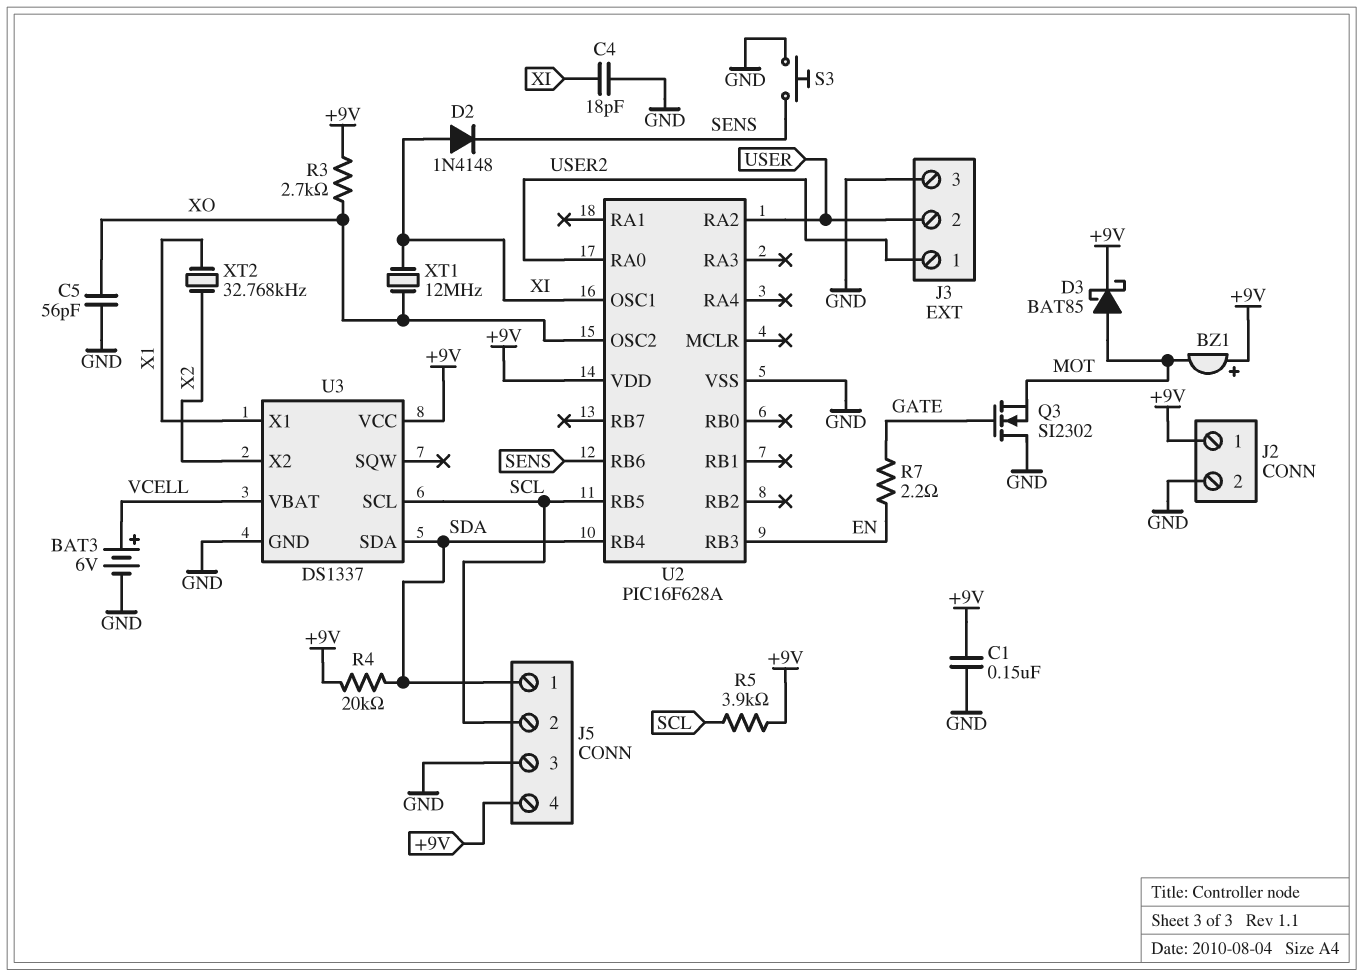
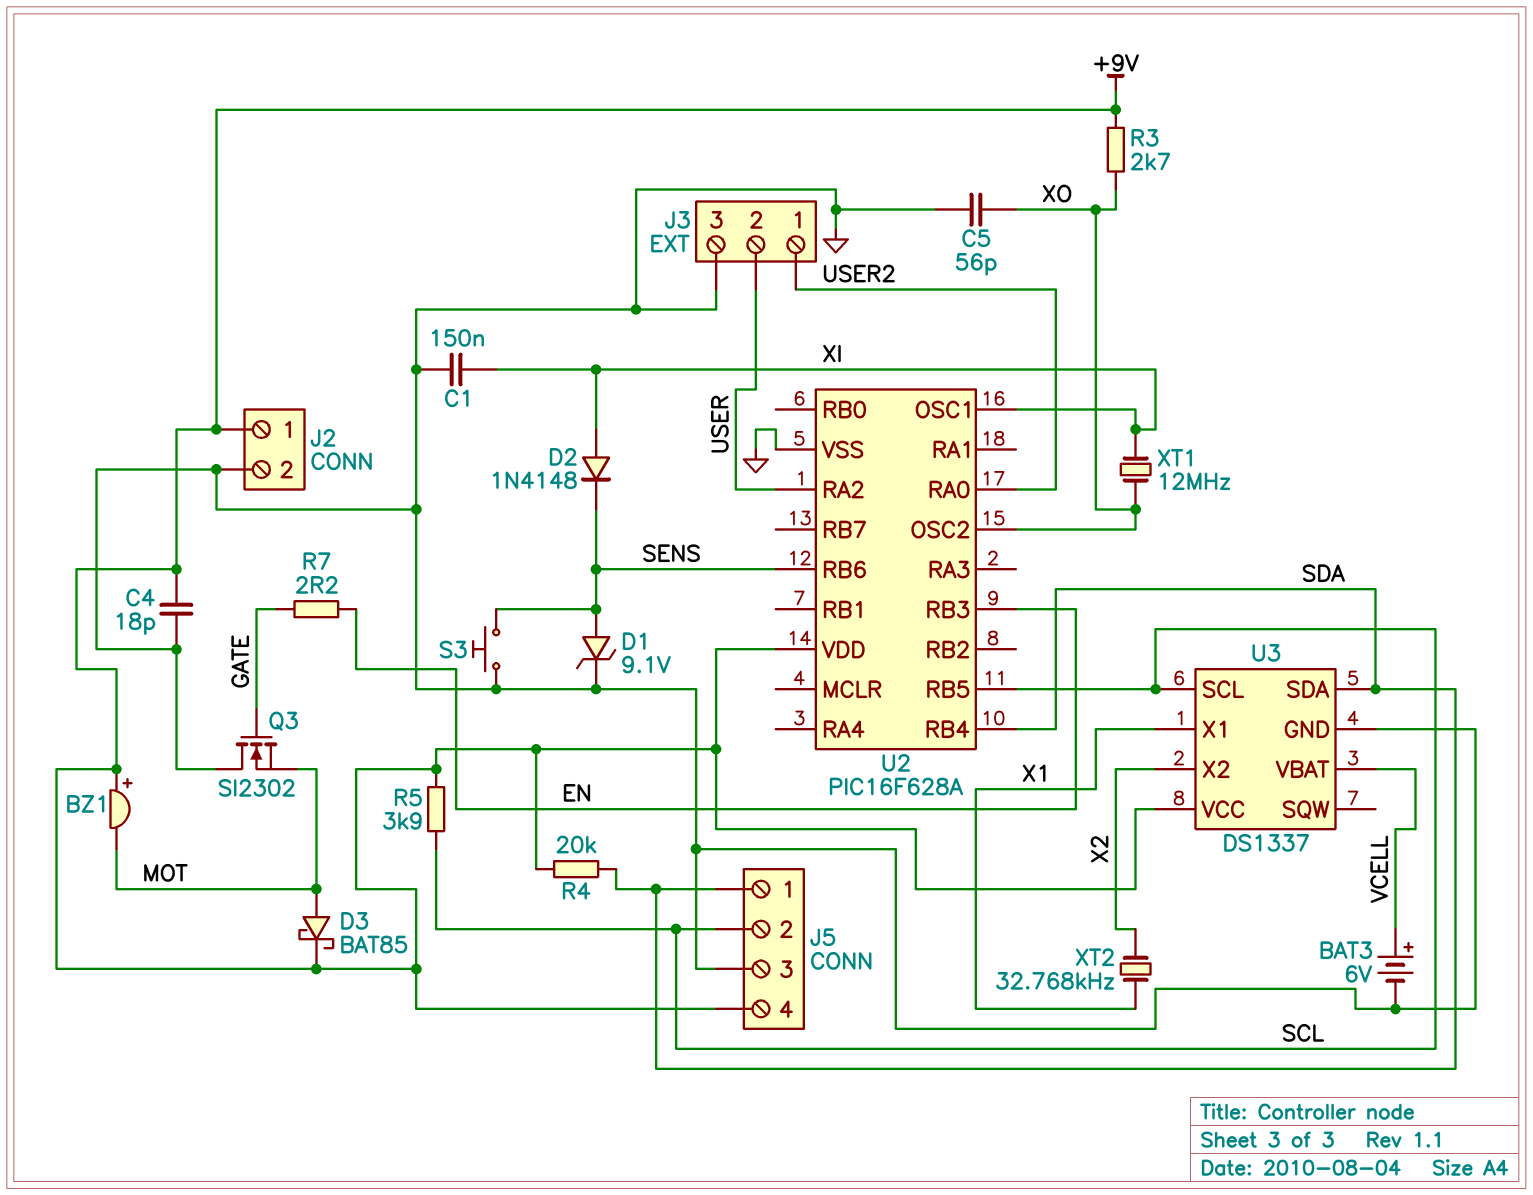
C1: 150nF (+9V, GND) -> 150nF (GND, XI)
C4: 18pF (GND, XI) -> 18pF (+9V, GND)
D1: none -> zener 9.1V (A SENS, K GND)

